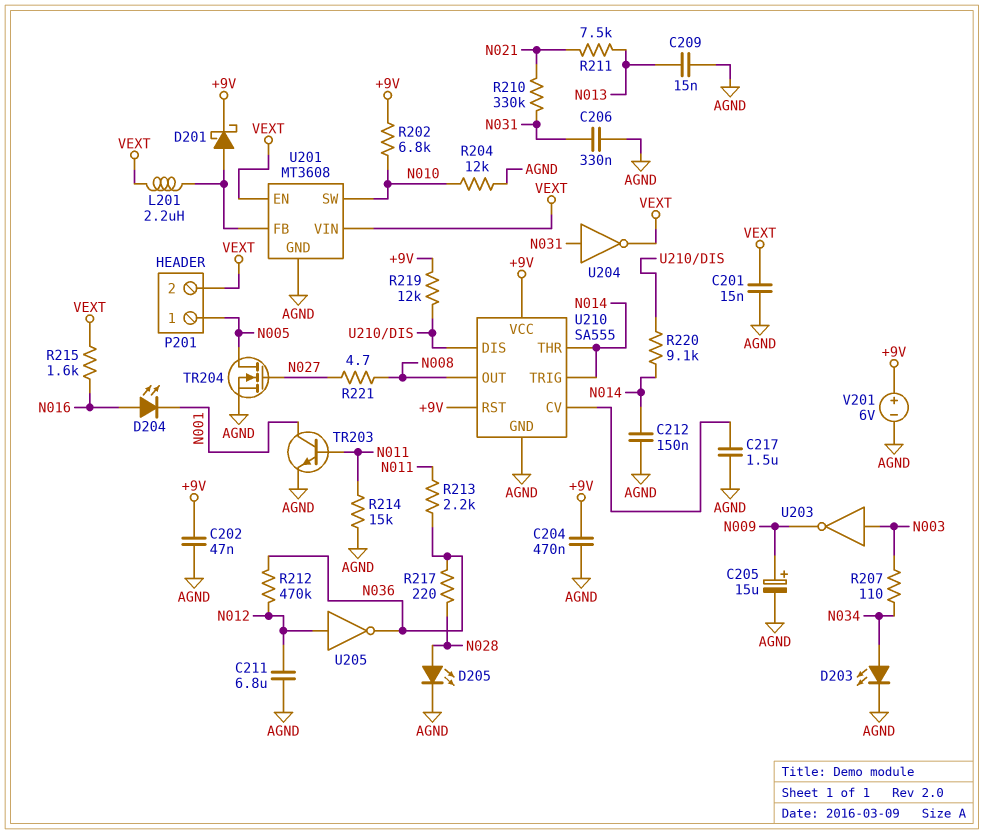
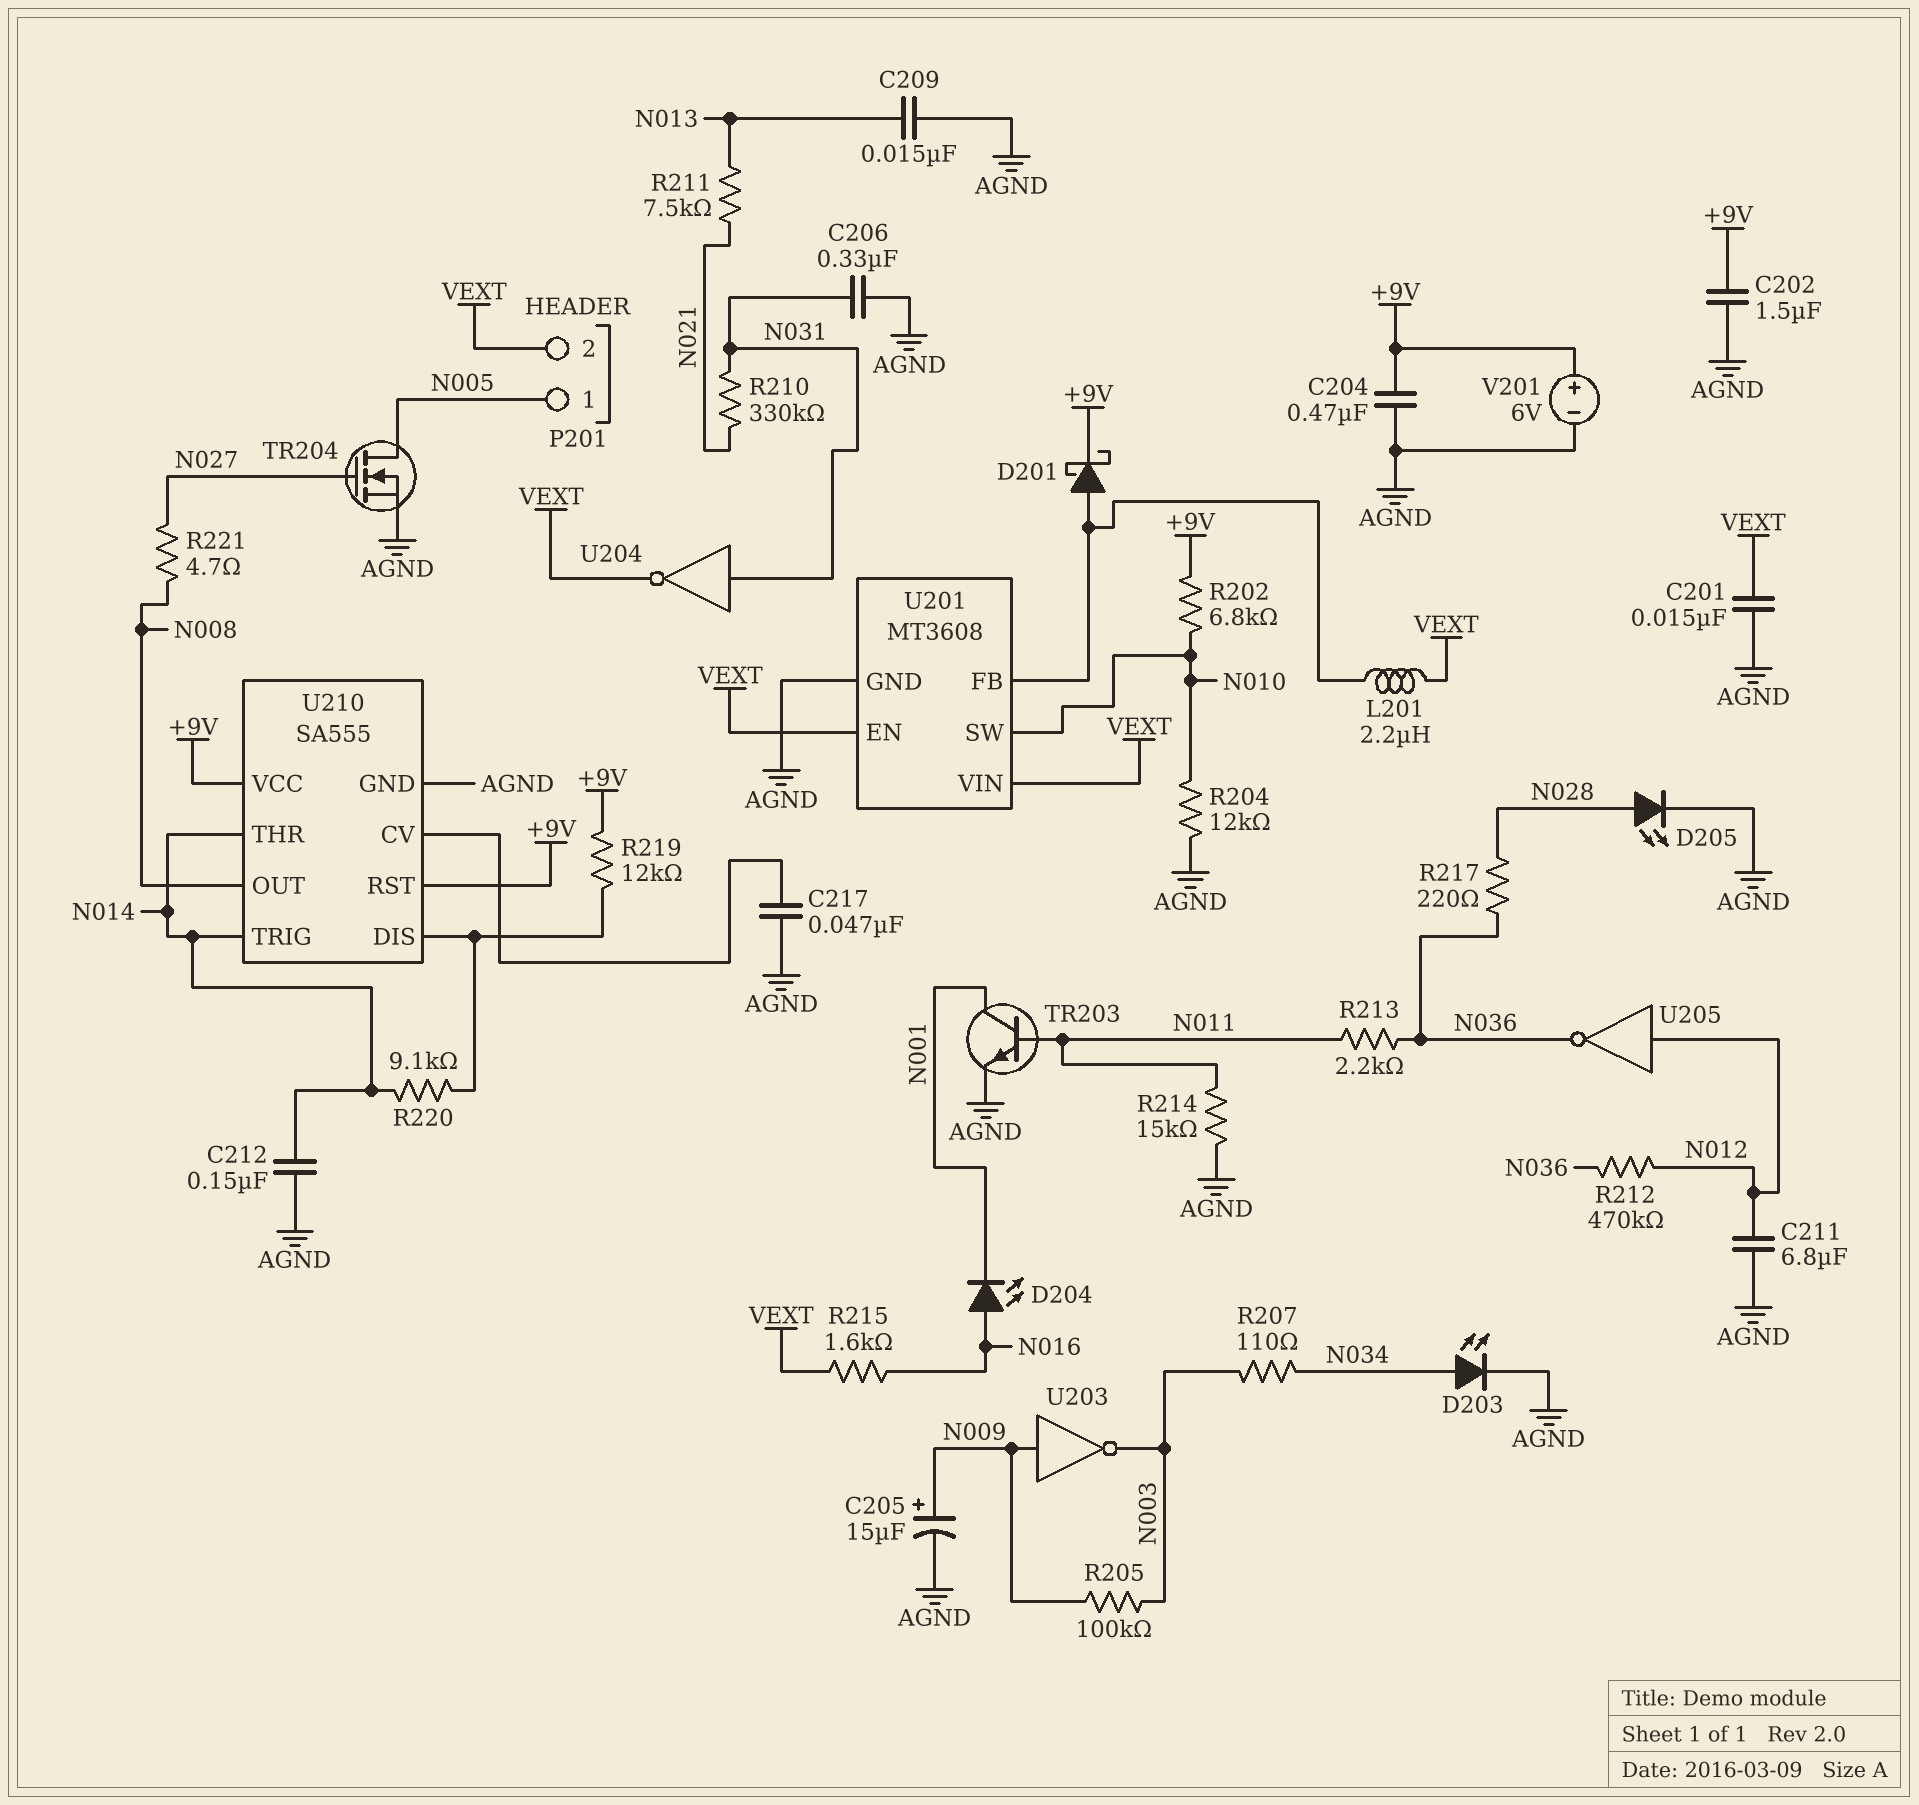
C202: 47nF (+9V, AGND) -> 1.5uF (+9V, AGND)
C217: 1.5uF (AGND, U210/CV) -> 47nF (AGND, U210/CV)
R205: none -> 100k (N003, N009)
U203: NOT (in N003, out N009) -> NOT (in N009, out N003)

